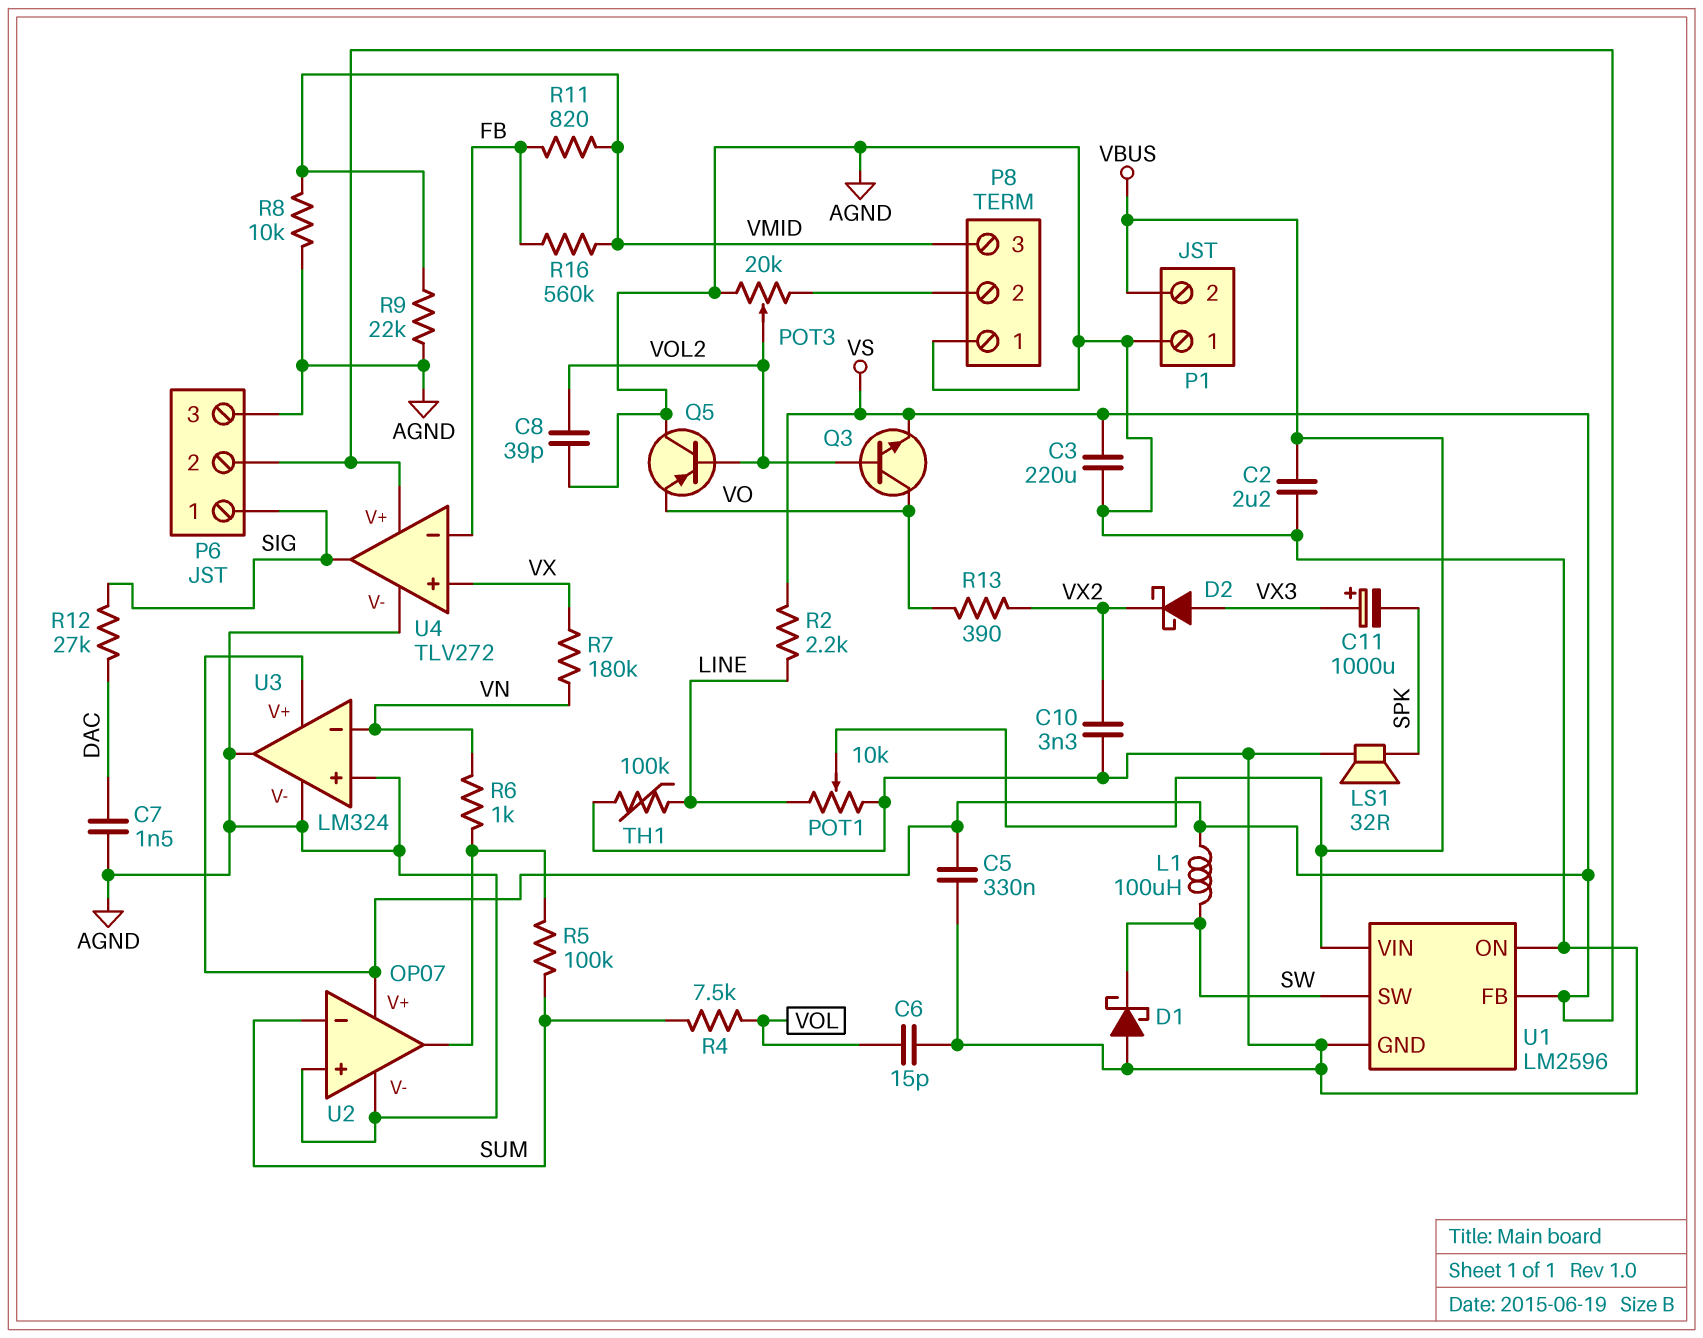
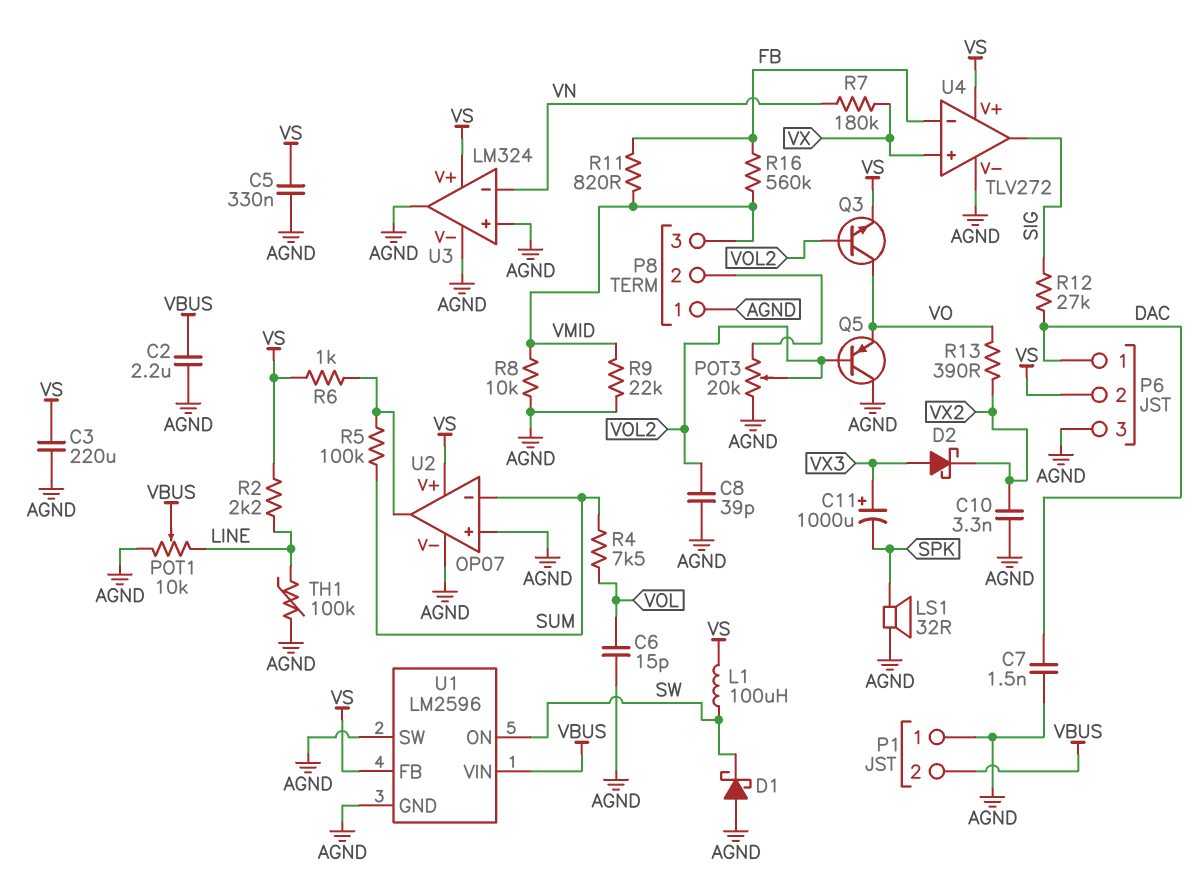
P6 pin 1: SIG -> DAC
R6: 1k (U2/out, VN) -> 1k (U2/out, VS)
U1 pin ON: AGND -> SW
U1 pin SW: SW -> AGND

